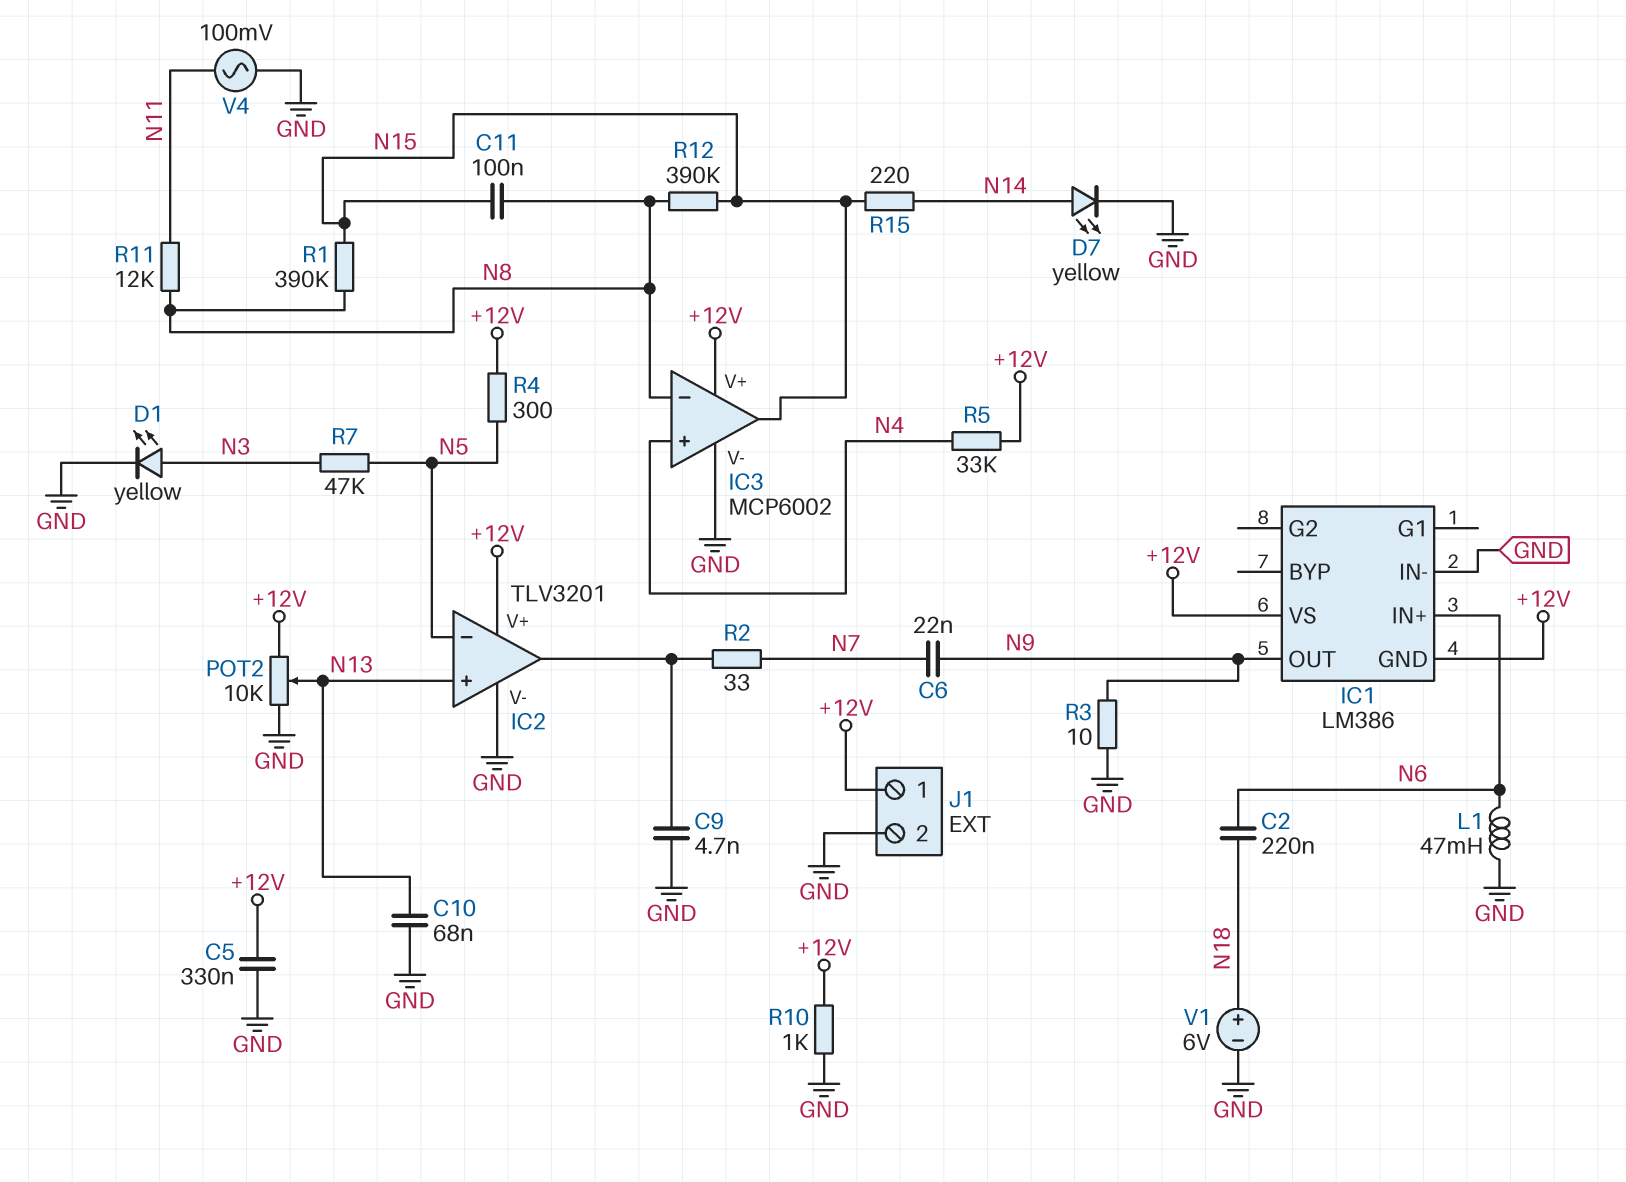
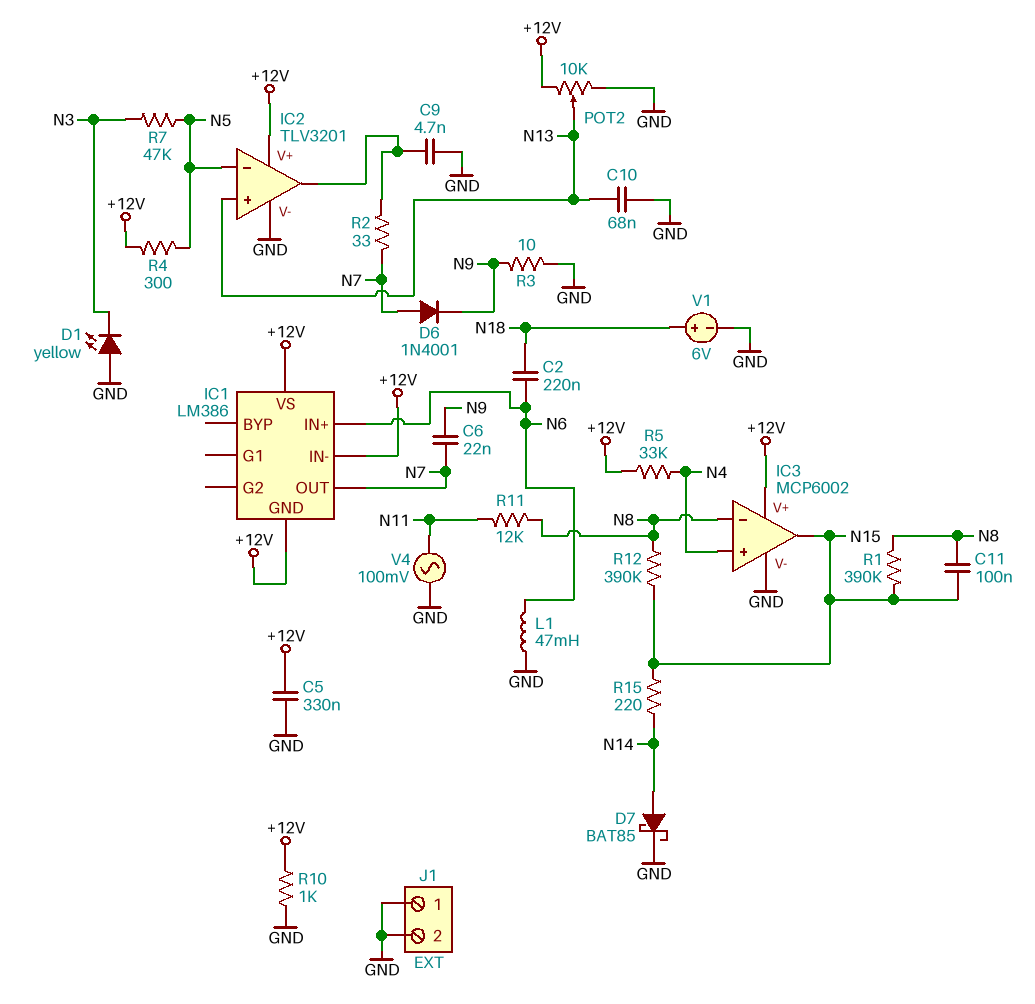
D1: LED yellow (A N3, K GND) -> LED yellow (A GND, K N3)
D6: none -> diode 1N4001 (A N7, K N9)
D7: LED yellow (A N14, K GND) -> schottky BAT85 (A N14, K GND)
IC1 pin IN-: GND -> +12V
IC1 pin OUT: N9 -> N7
J1 pin 1: +12V -> GND

